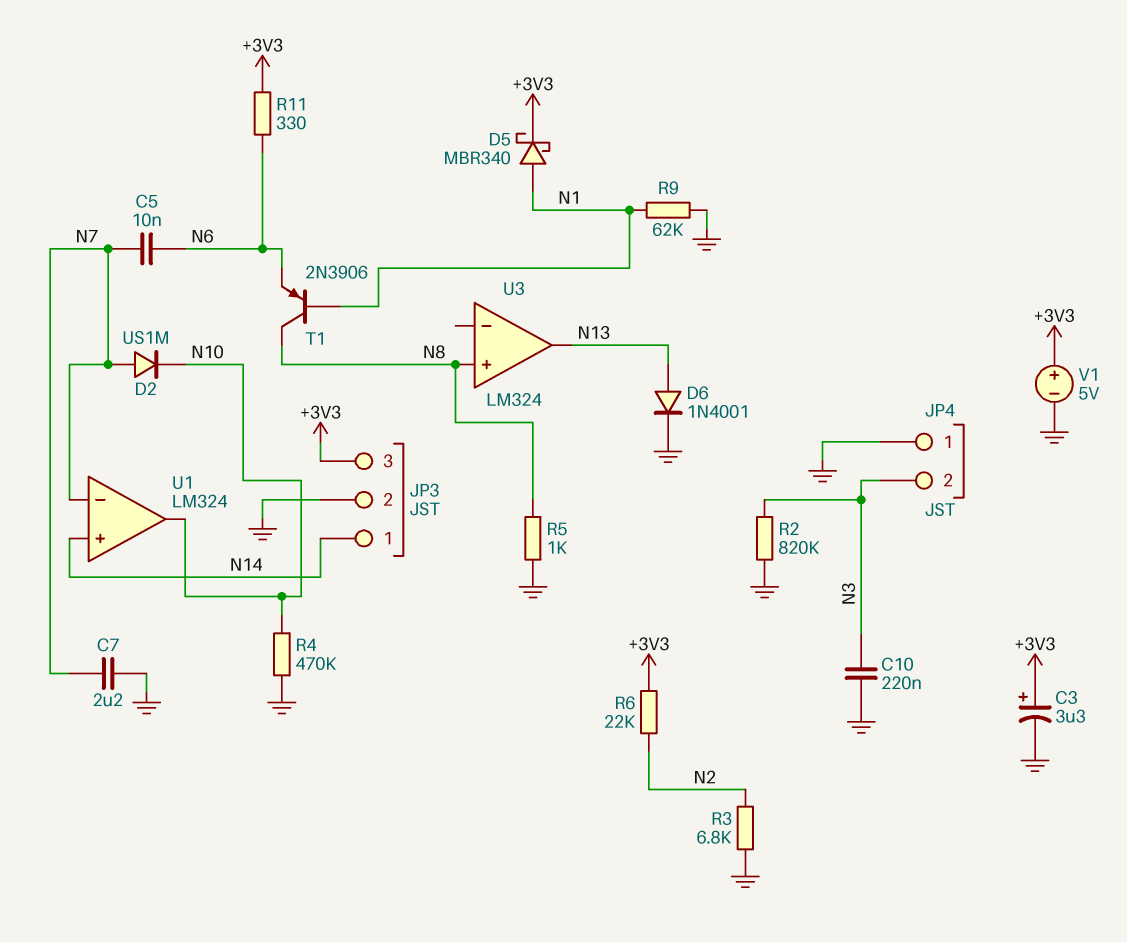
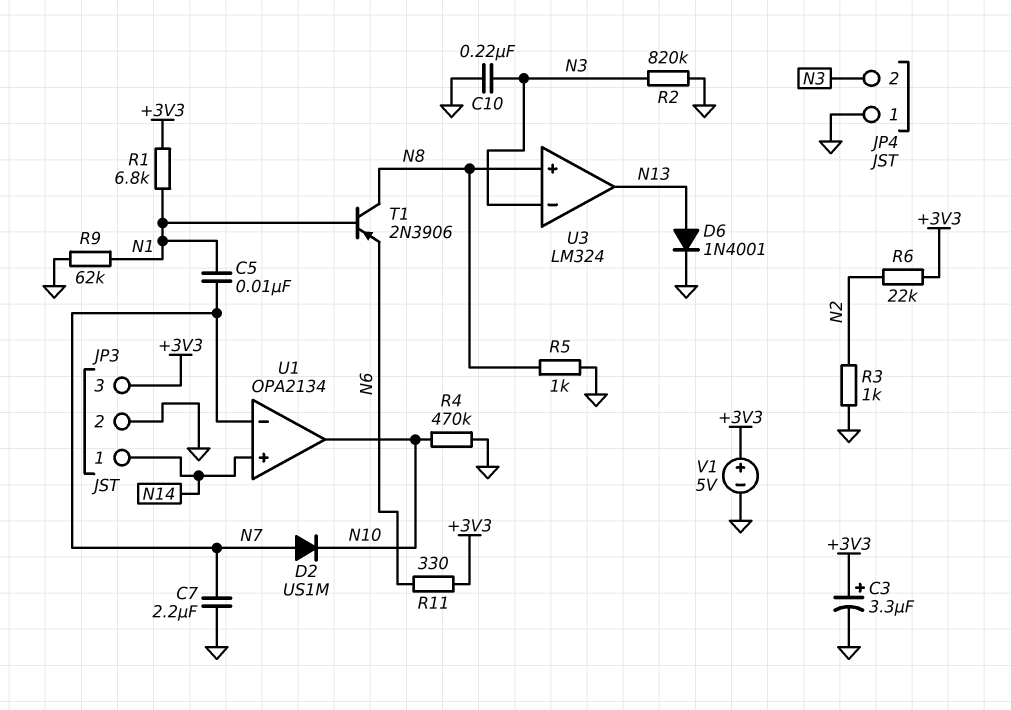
C5: 10nF (N6, N7) -> 10nF (N1, N7)
D5: schottky MBR340 (A N1, K +3V3) -> none
R1: none -> 6.8k (+3V3, N1)
R3: 6.8k (GND, N2) -> 1k (GND, N2)
U1: LM324 -> OPA2134
U3 pin in-: none -> N3

